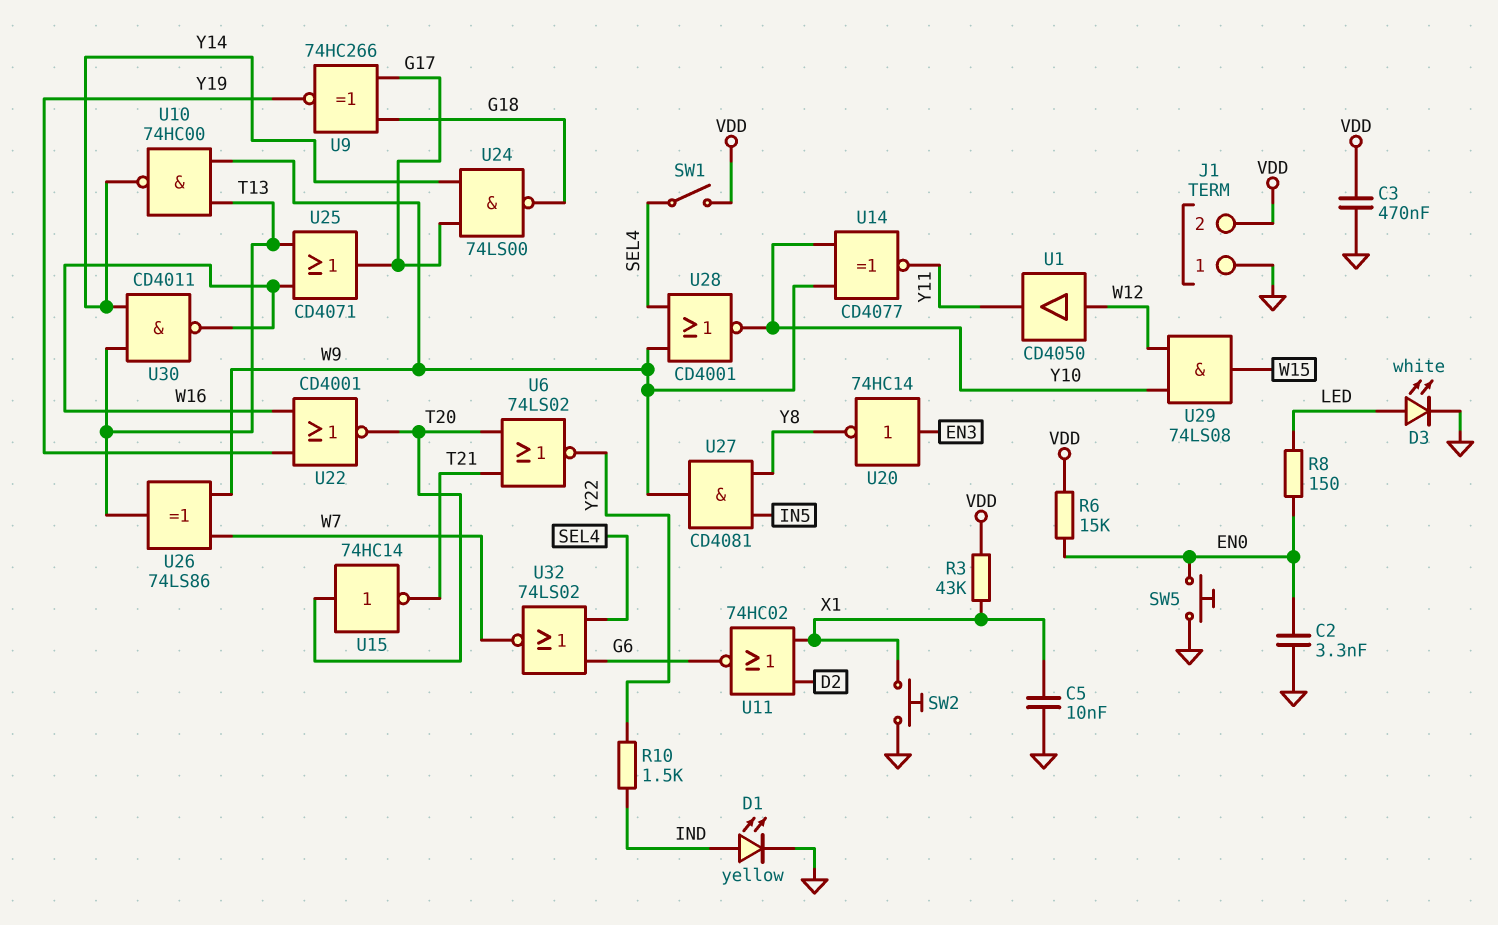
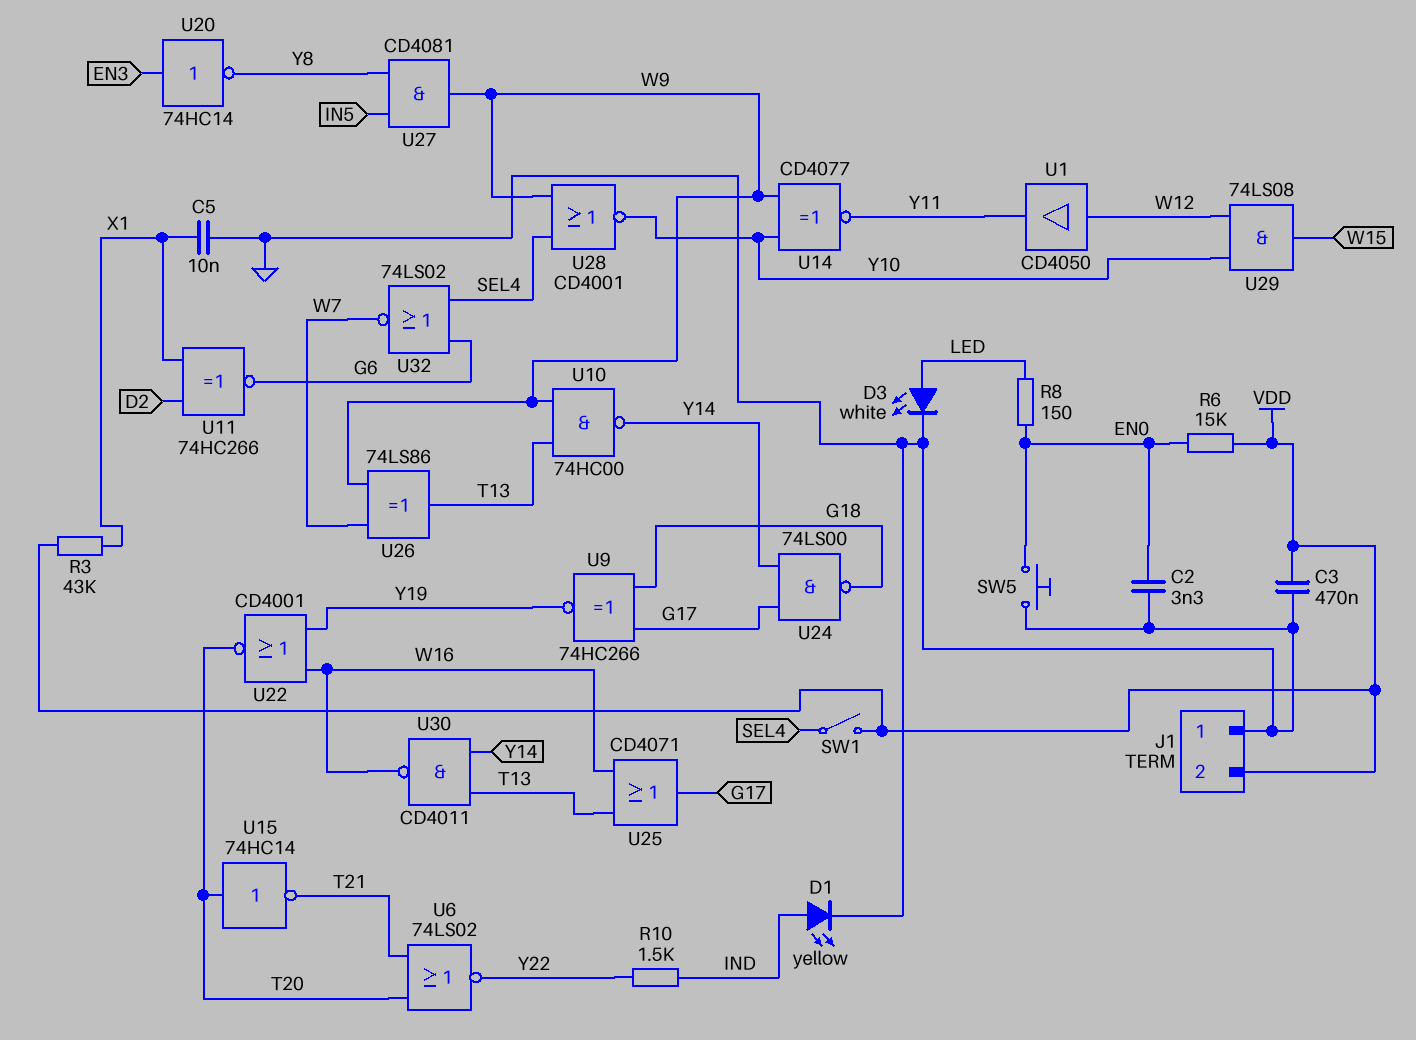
SW2: button (GND, X1) -> none
U11: NOR 74HC02 (in D2, in X1, out G6) -> XNOR 74HC266 (in D2, in X1, out G6)

